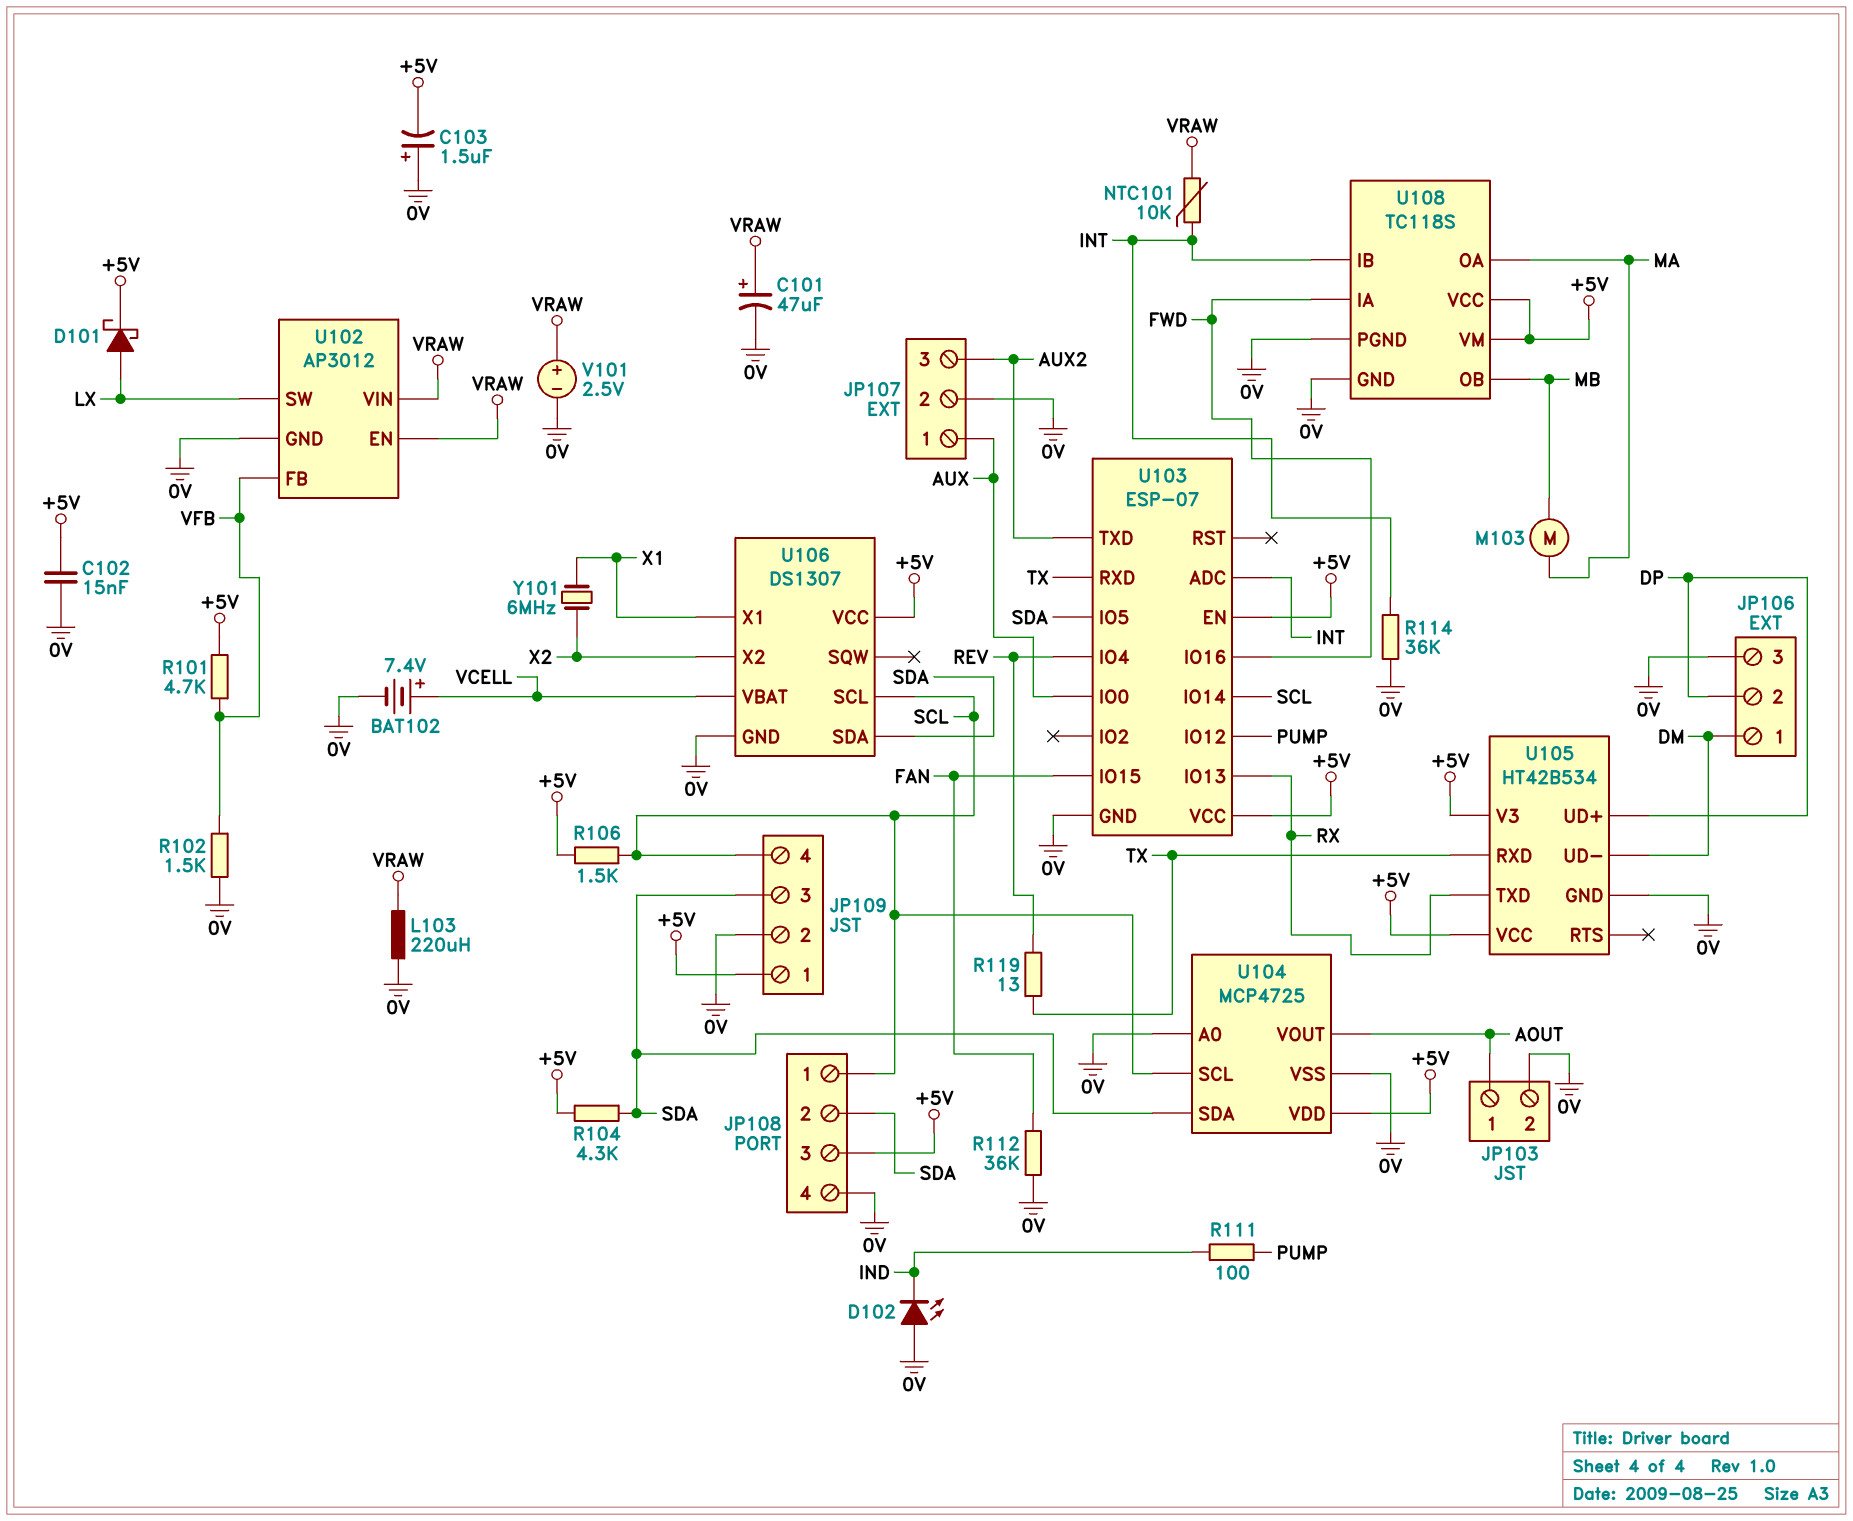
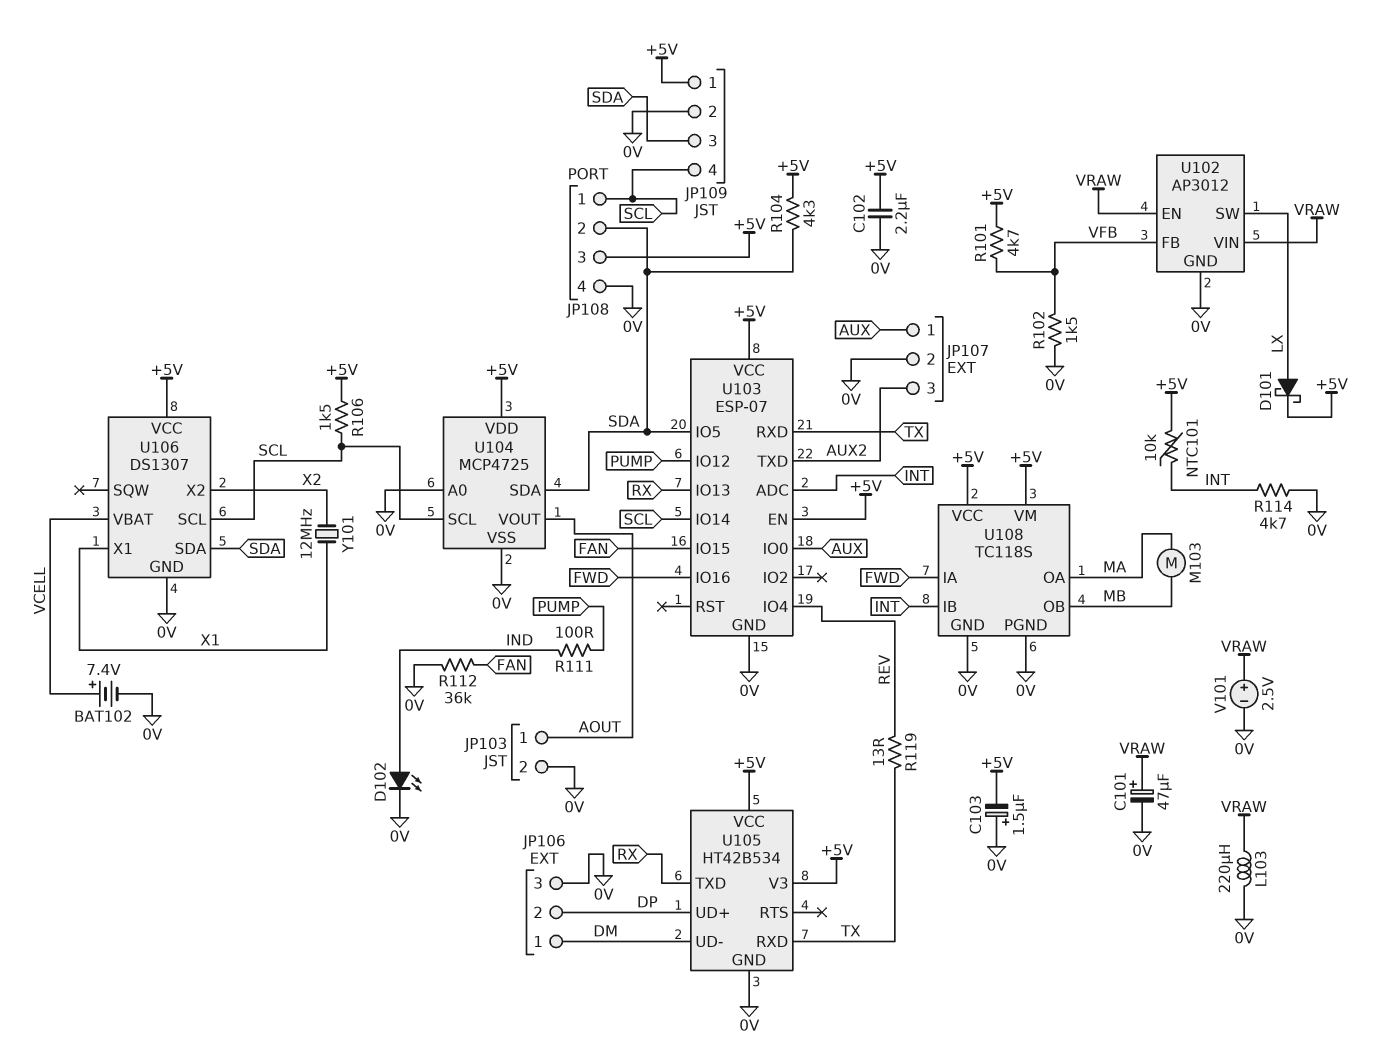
C102: 15nF (+5V, 0V) -> 2.2uF (+5V, 0V)
D102: LED (A 0V, K IND) -> LED (A IND, K 0V)
NTC101: 10k (INT, VRAW) -> 10k (+5V, INT)
R114: 36k (0V, INT) -> 4.7k (0V, INT)
Y101: 6MHz (X1, X2) -> 12MHz (X1, X2)

